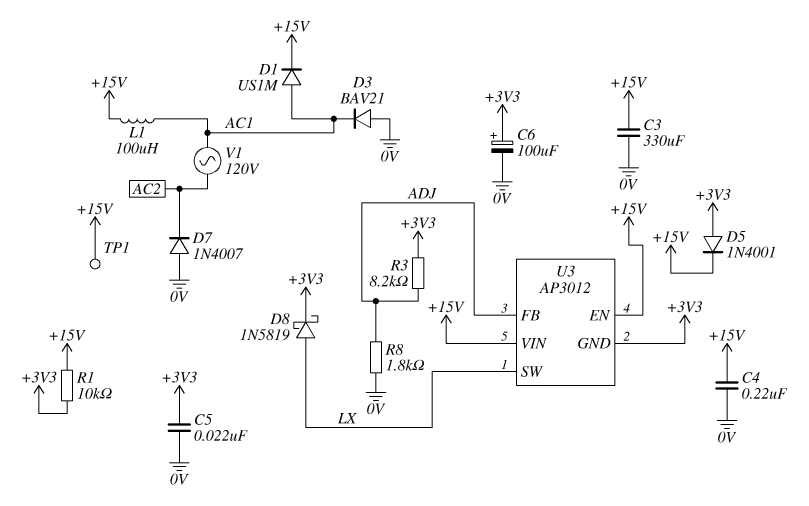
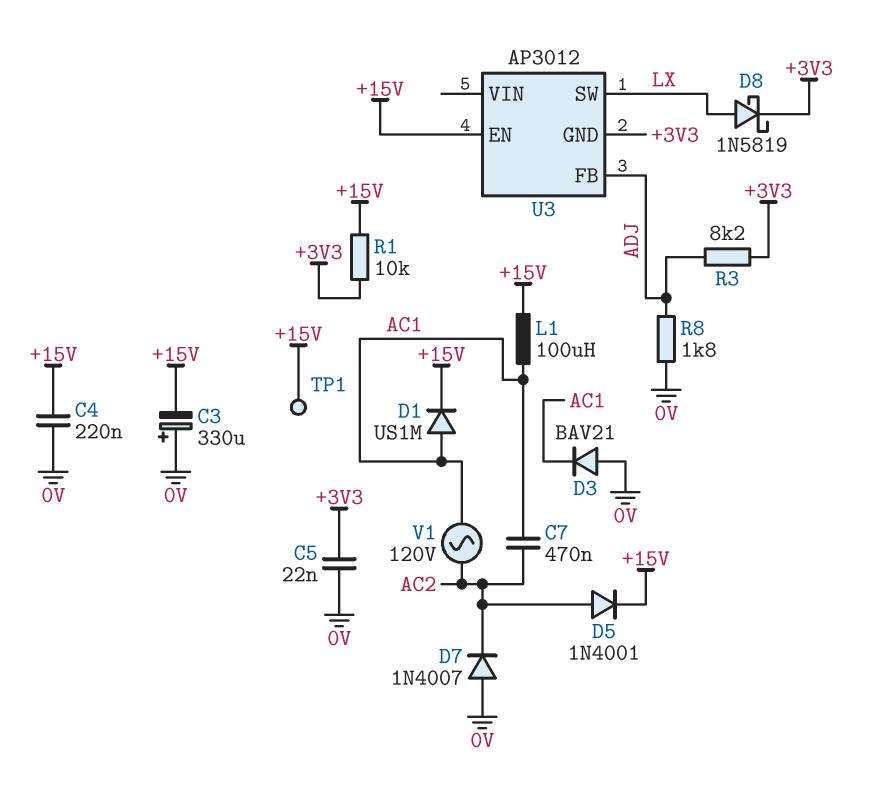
C3: 330uF (+15V, 0V) -> 330uF (plus 0V, minus +15V)
C6: 100uF (plus +3V3, minus 0V) -> none
C7: none -> 470nF (AC1, AC2)
D5: diode 1N4001 (A +3V3, K +15V) -> diode 1N4001 (A AC2, K +15V)
U3 pin VIN: +15V -> none

